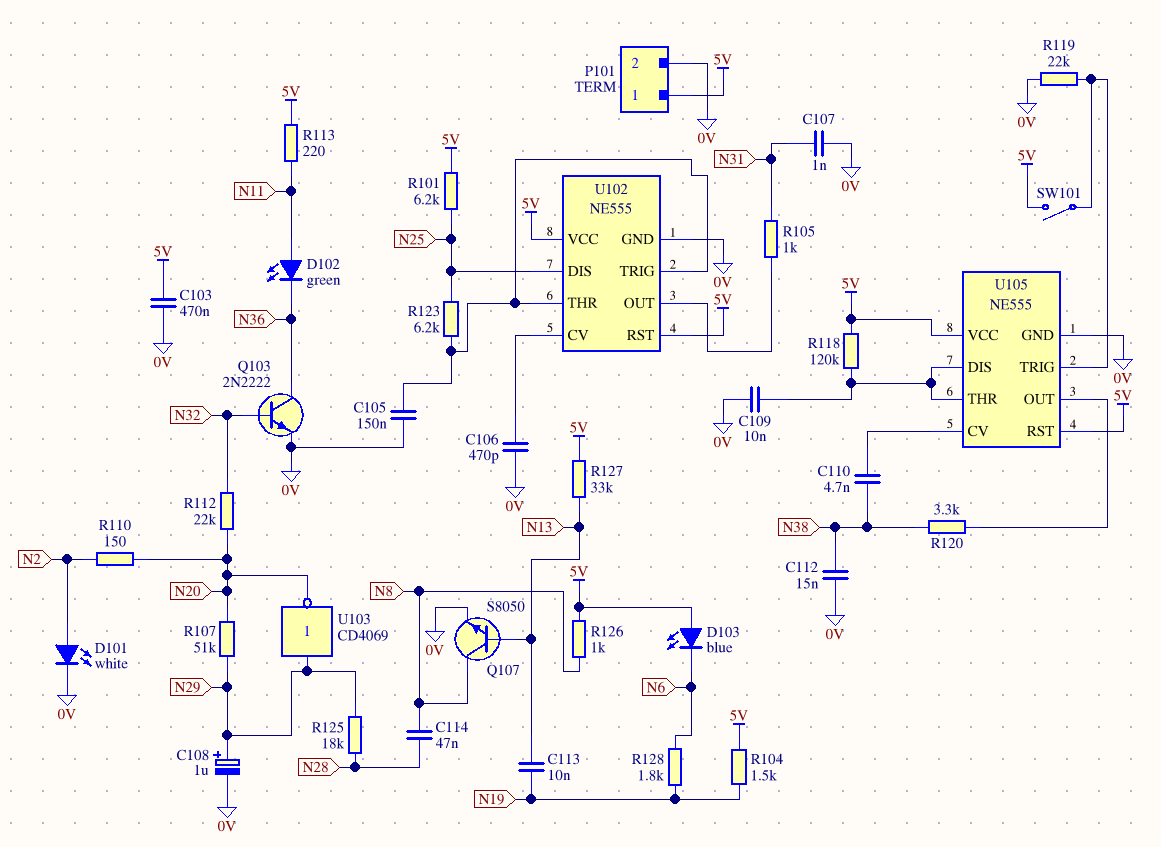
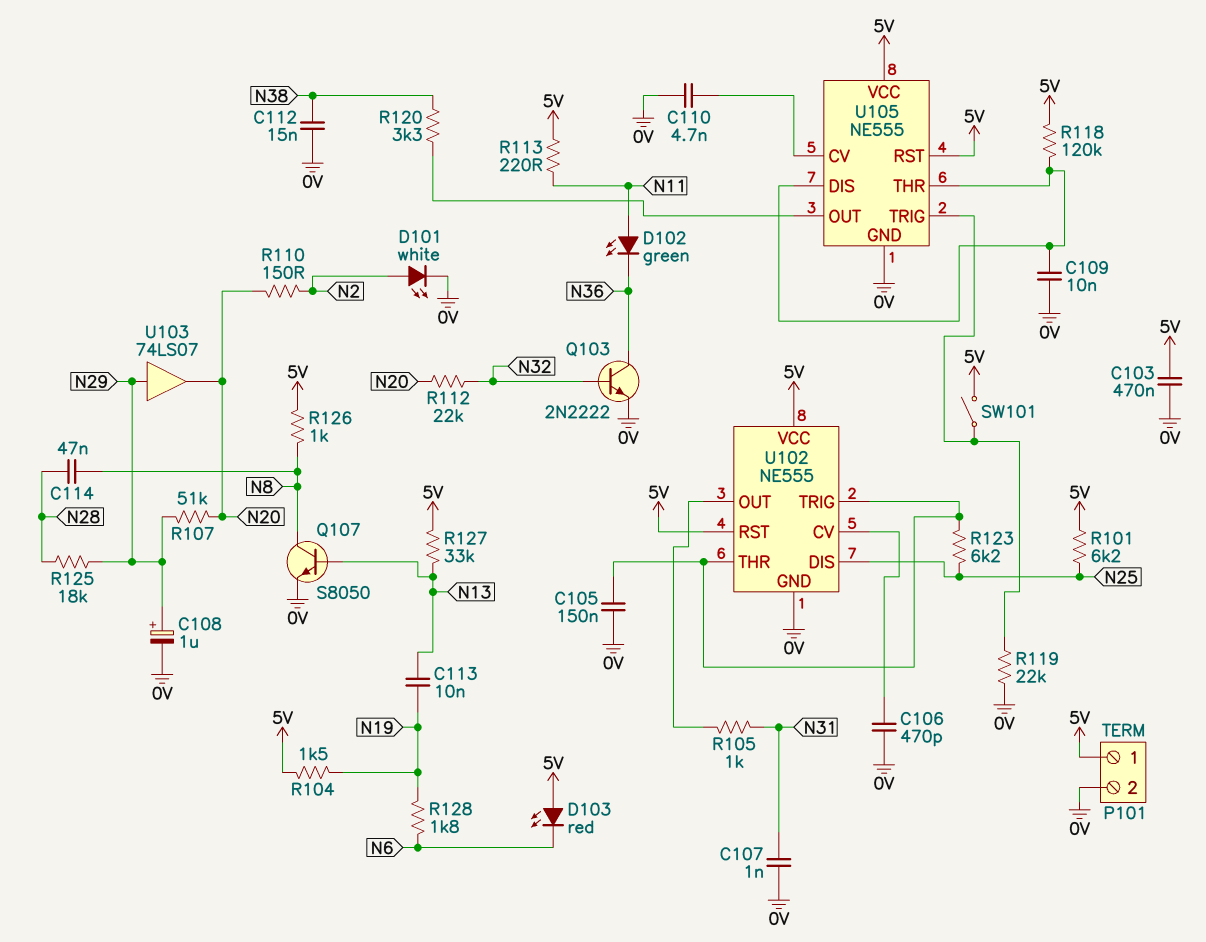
C110: 4.7nF (N38, U105/CV) -> 4.7nF (0V, U105/CV)
D103: LED blue (A 5V, K N6) -> LED red (A 5V, K N6)
U103: NOT CD4069 (in N29, out N20) -> buffer 74LS07 (in N29, out N20)

